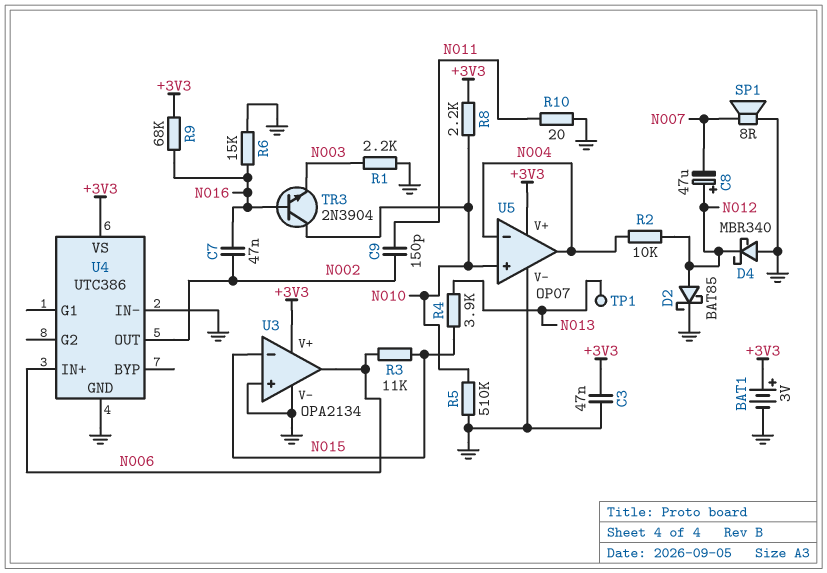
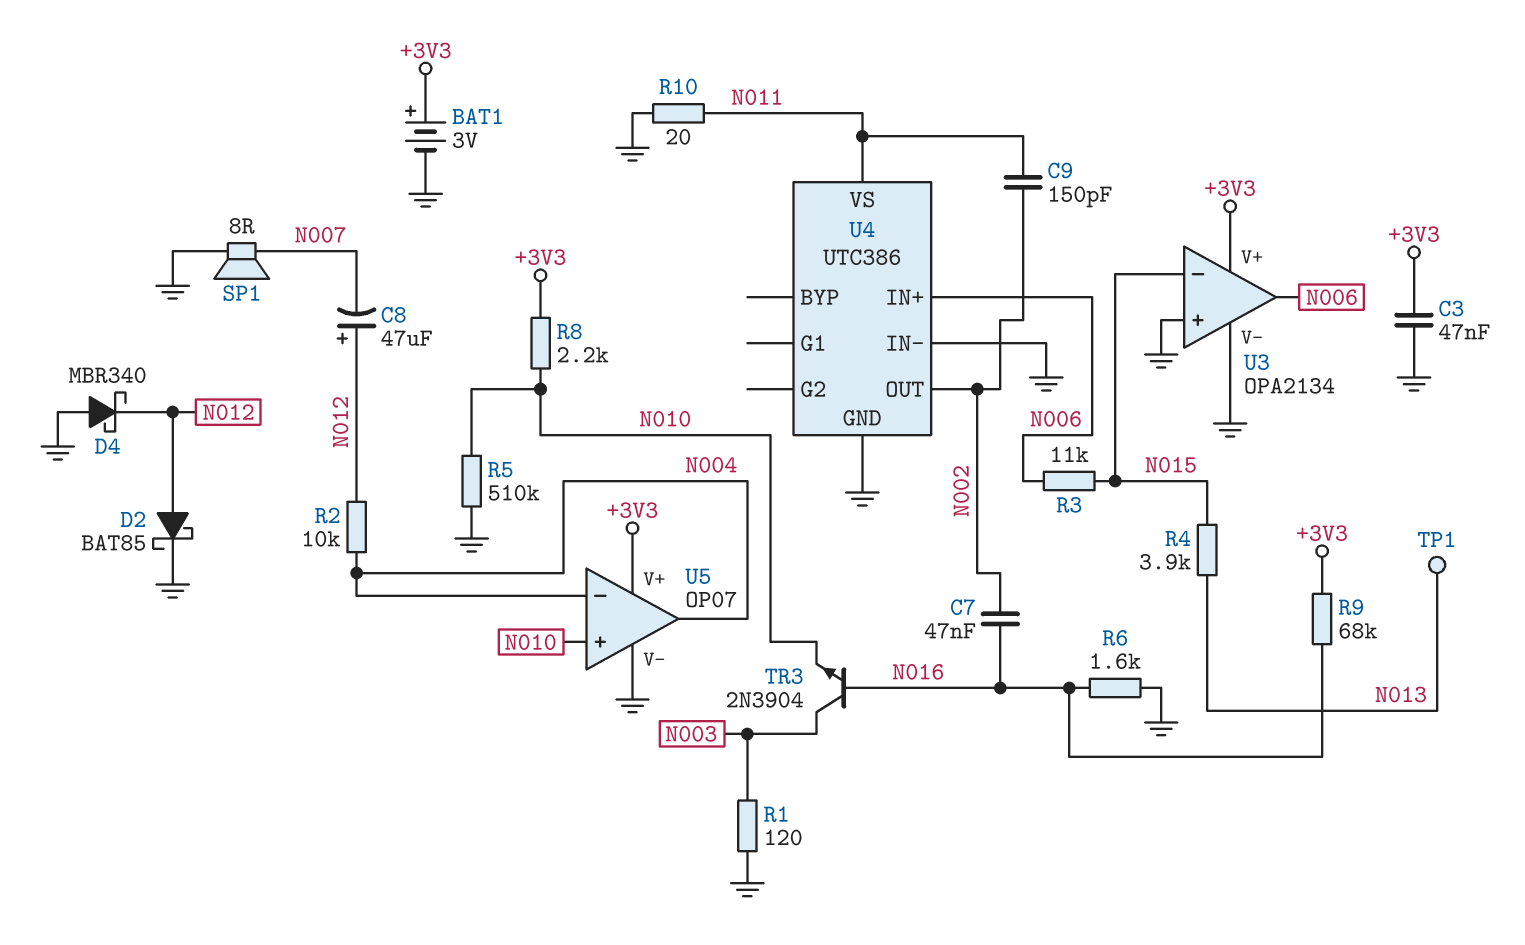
R1: 2.2k (GND, N003) -> 120 (GND, N003)
R6: 15k (GND, N016) -> 1.6k (GND, N016)
TR3: NPN 2N3904 (B N016, C N010, E N003) -> NPN 2N3904 (B N016, C N003, E N010)
U4 pin VS: +3V3 -> N011

